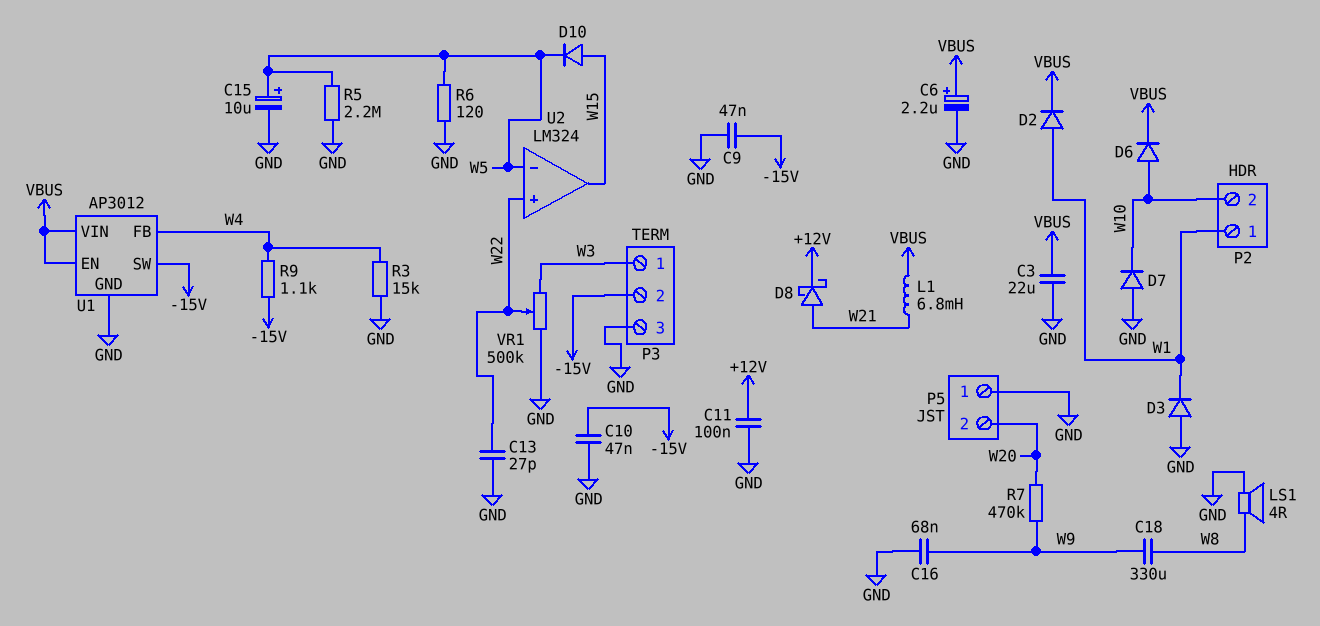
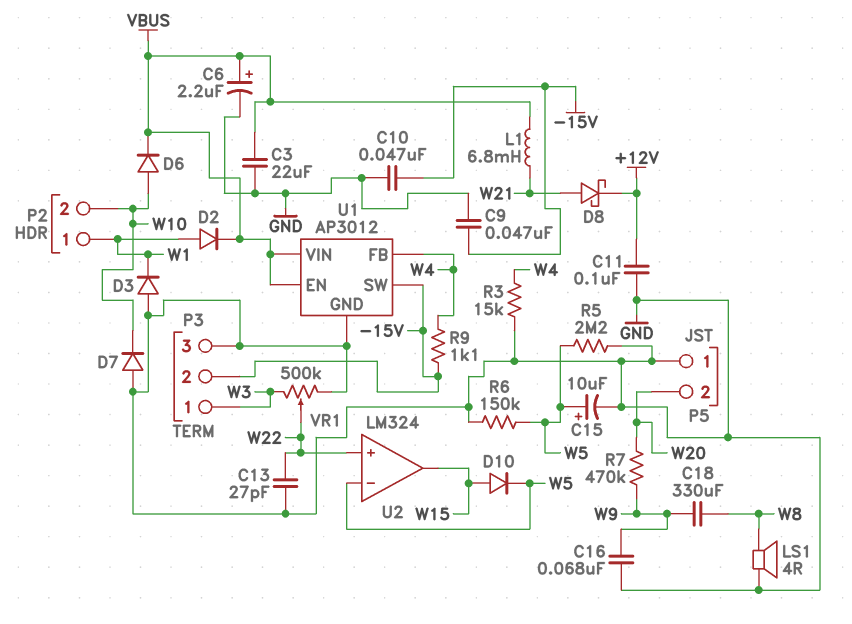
R6: 120 (GND, W5) -> 150k (GND, W5)

